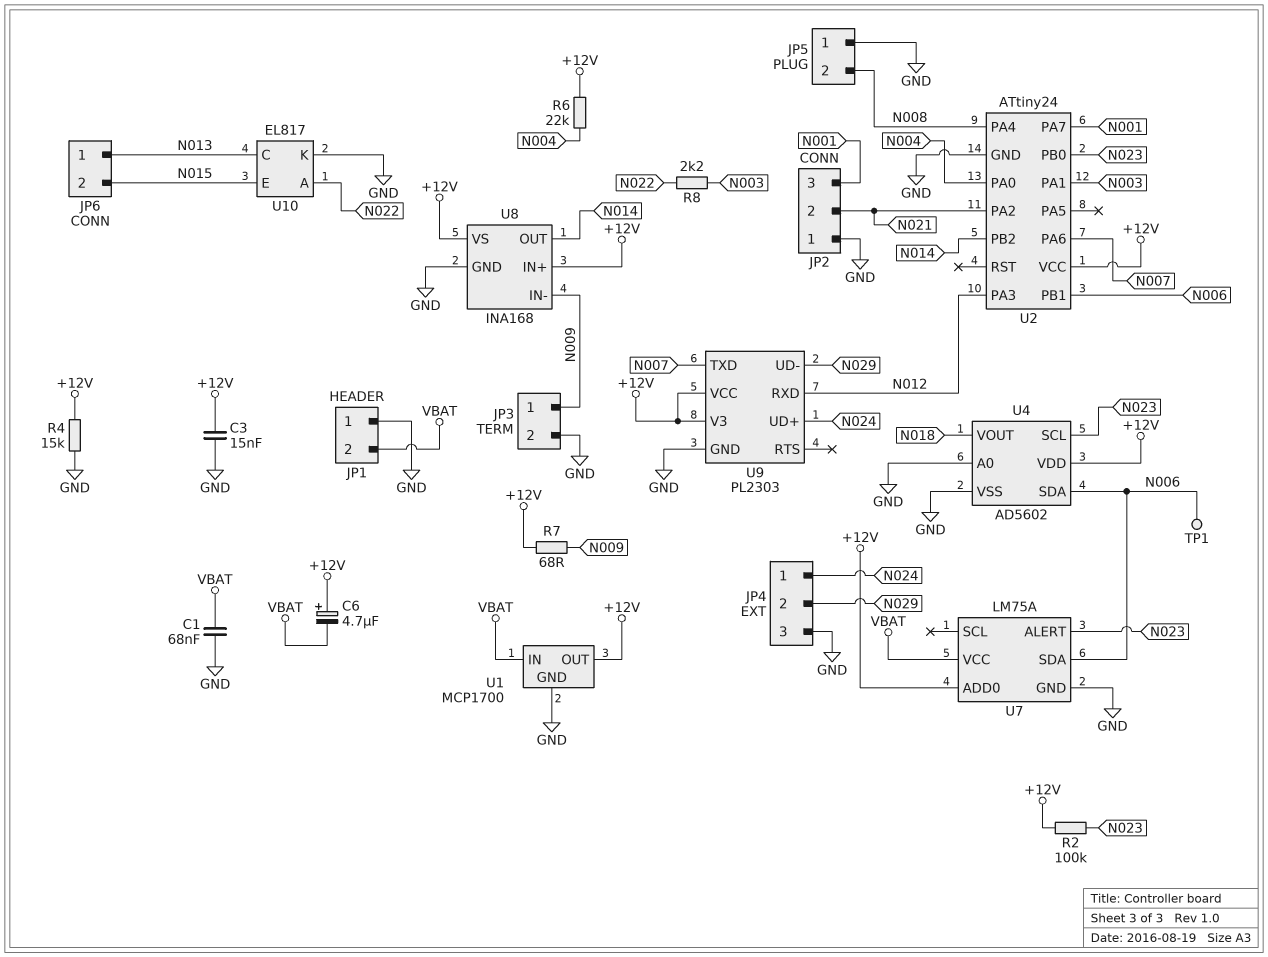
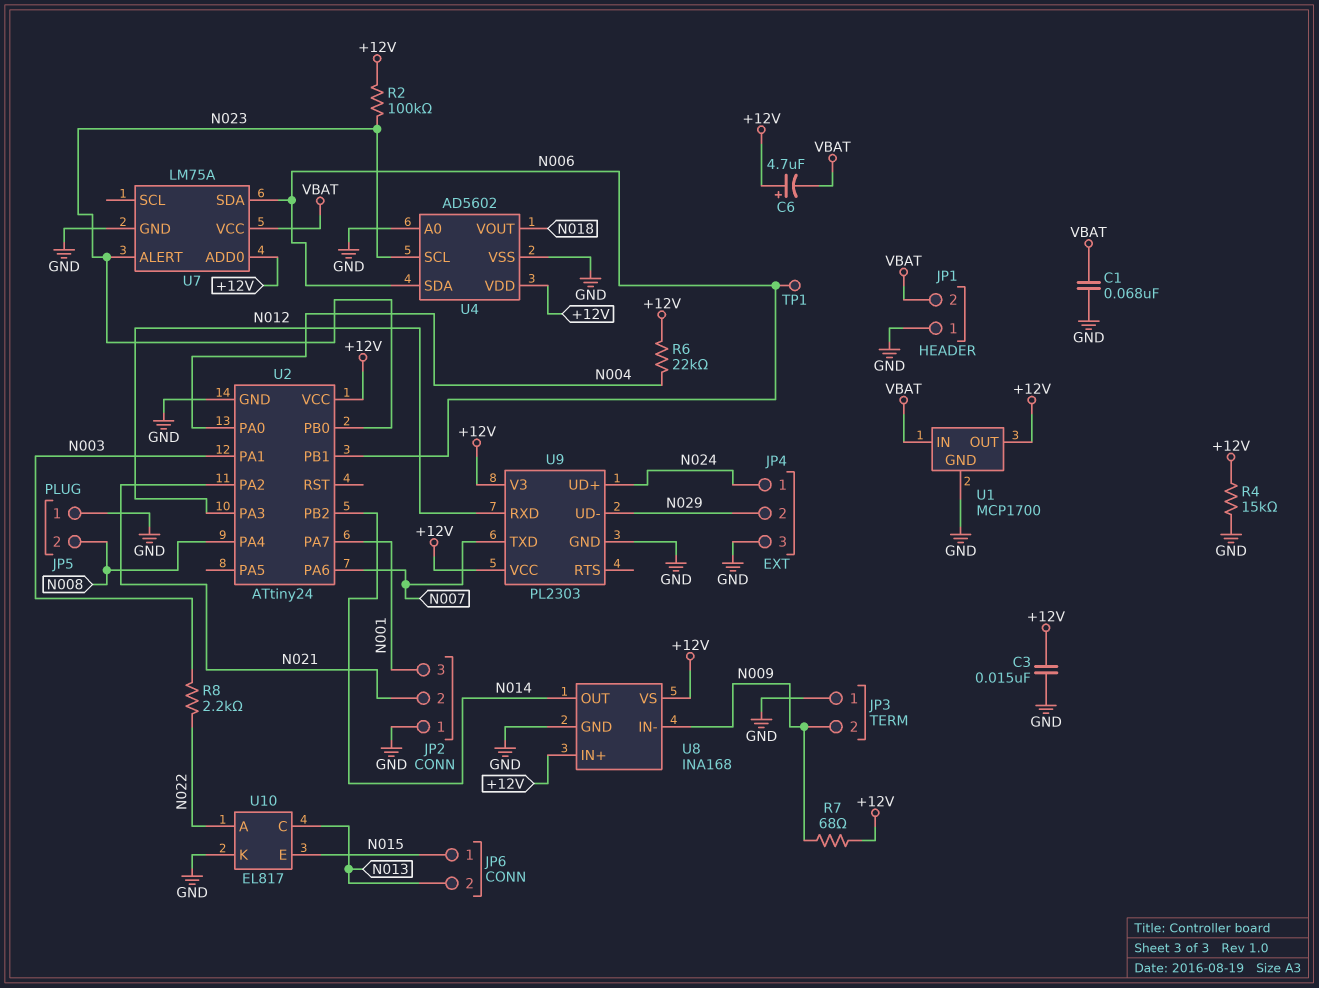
JP3 pin 1: N009 -> GND
JP3 pin 2: GND -> N009
JP6 pin 1: N013 -> N015
JP6 pin 2: N015 -> N013

